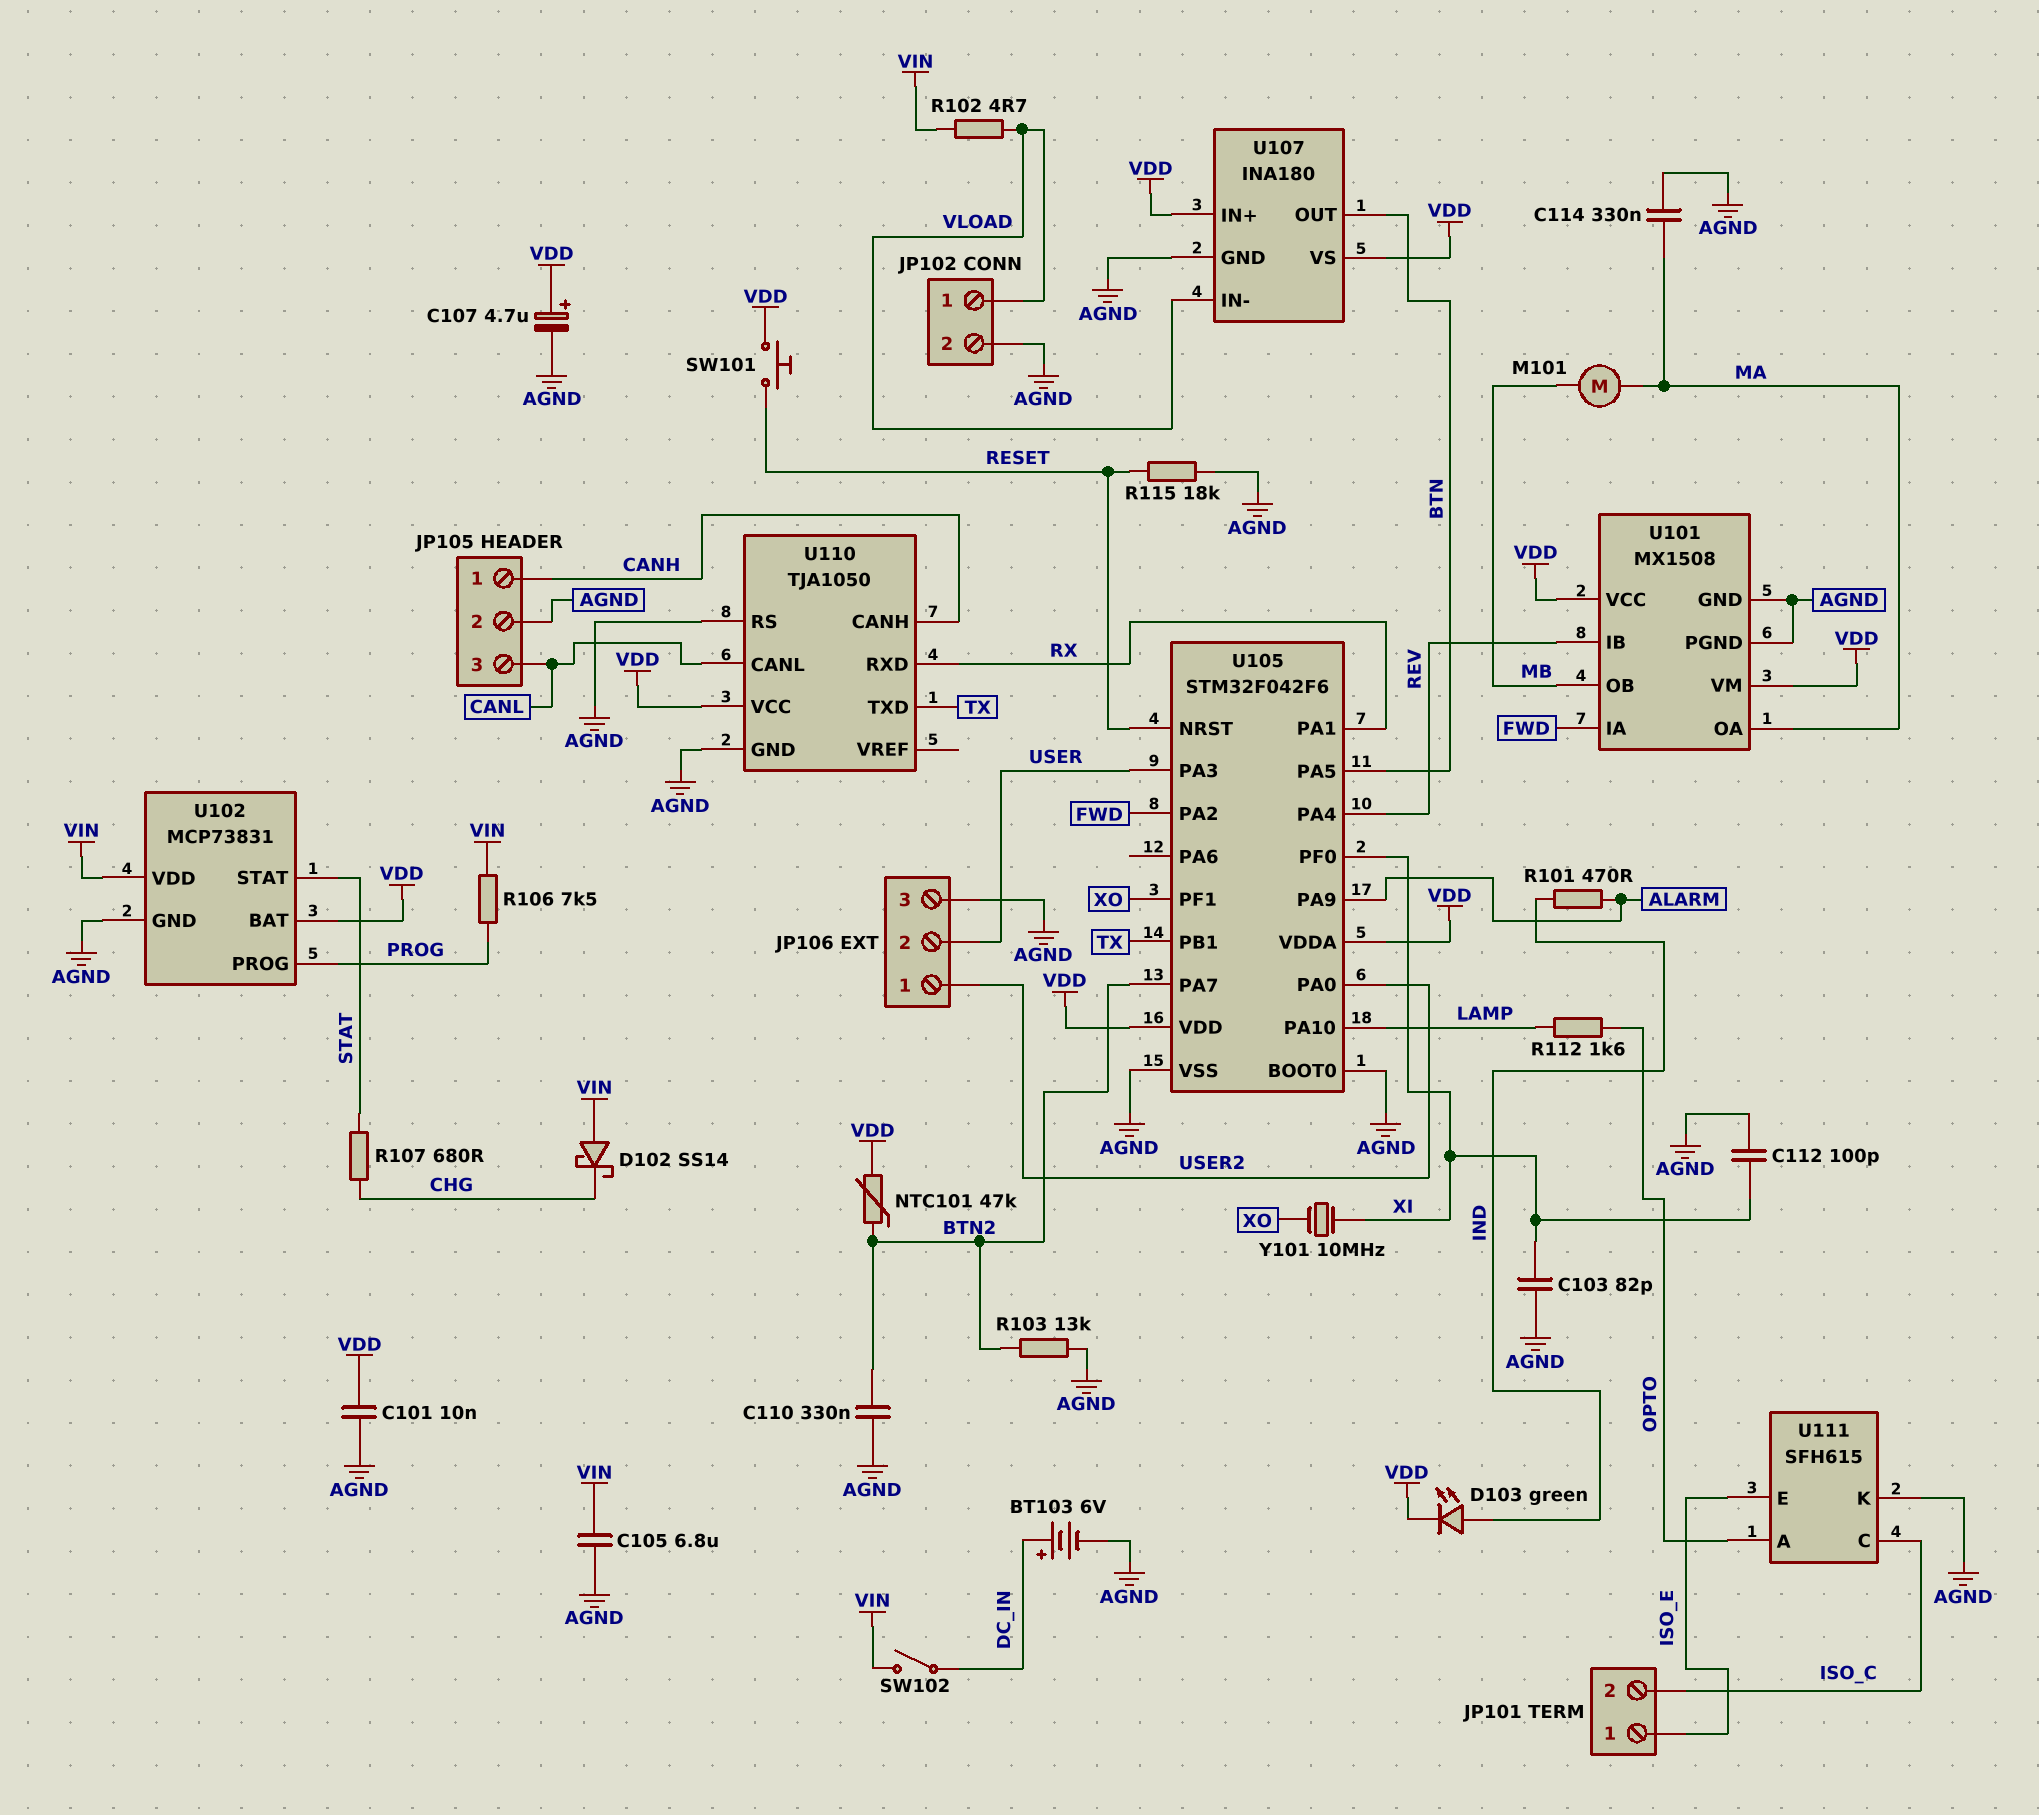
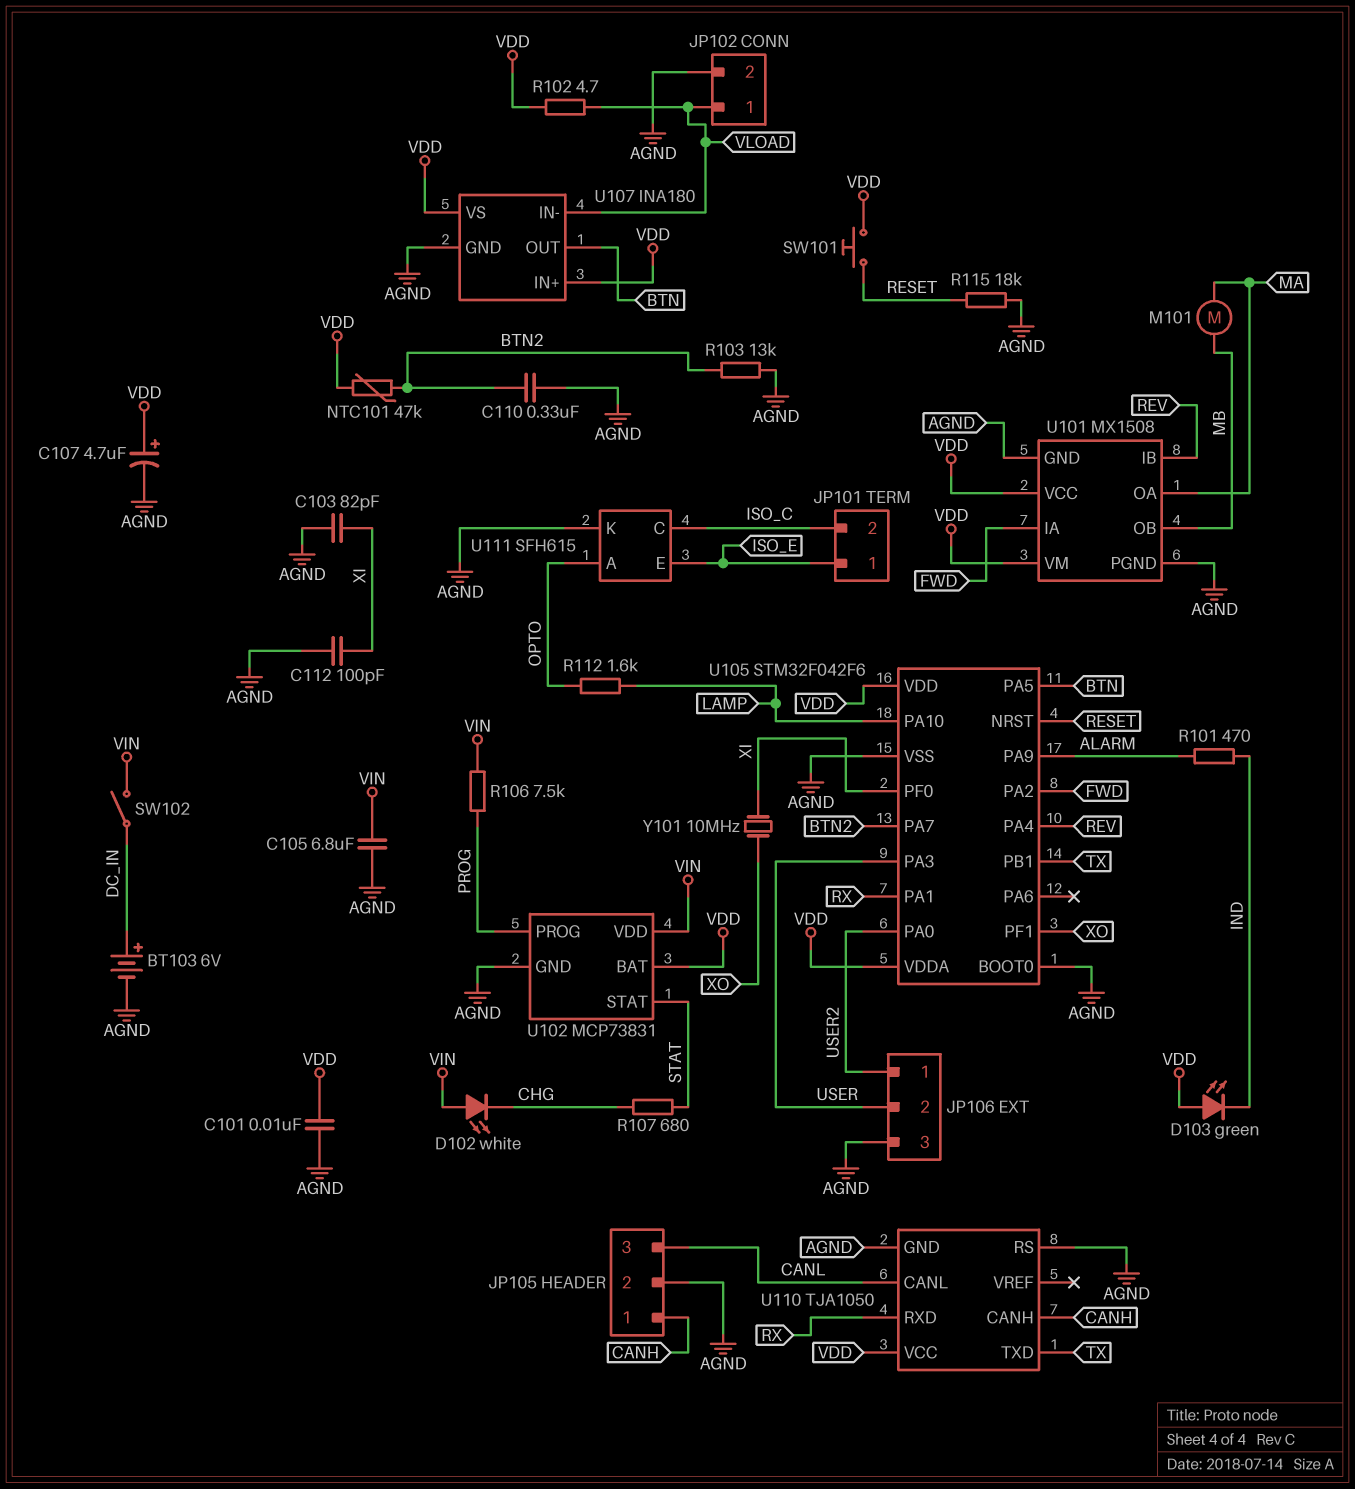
C114: 330nF (AGND, MA) -> none
D102: schottky SS14 (A VIN, K CHG) -> LED white (A VIN, K CHG)
D103: LED green (A IND, K VDD) -> LED green (A VDD, K IND)
R102: 4.7 (VIN, VLOAD) -> 4.7 (VDD, VLOAD)

